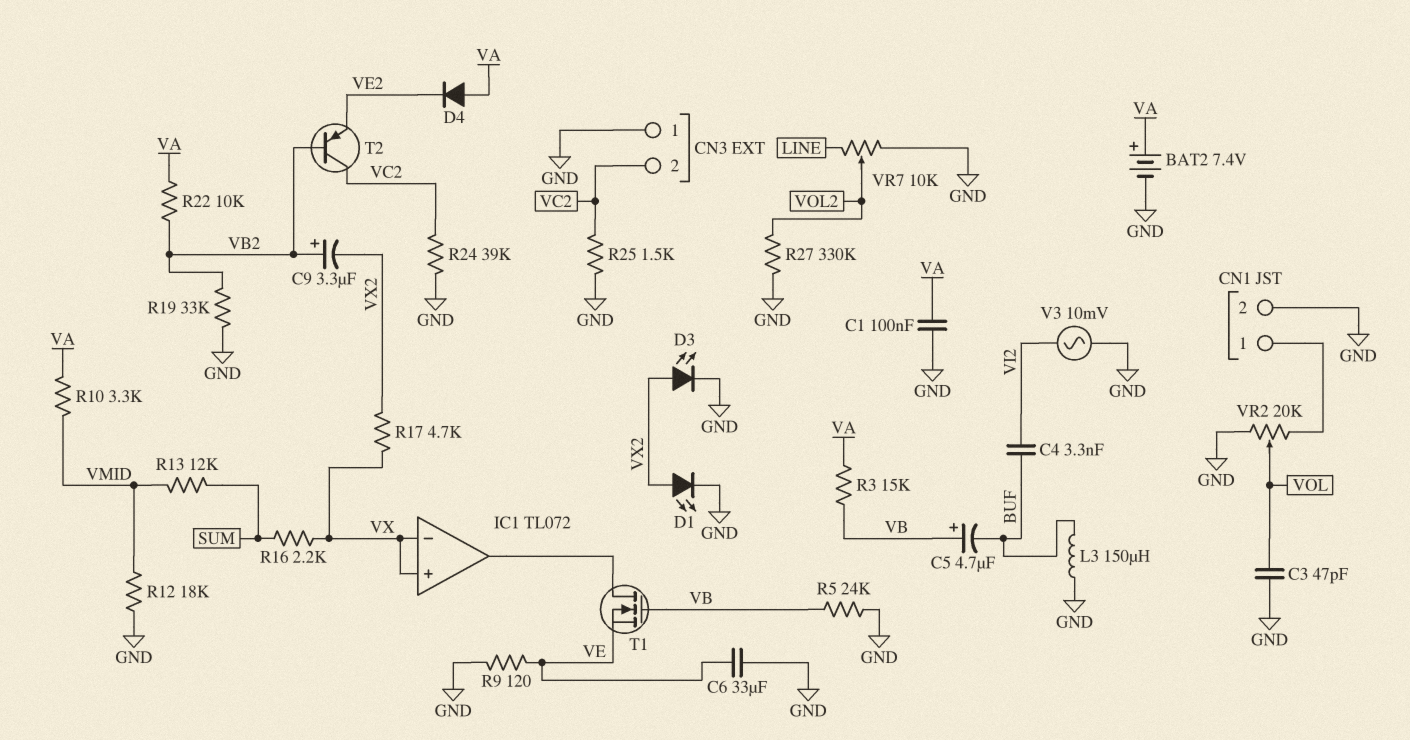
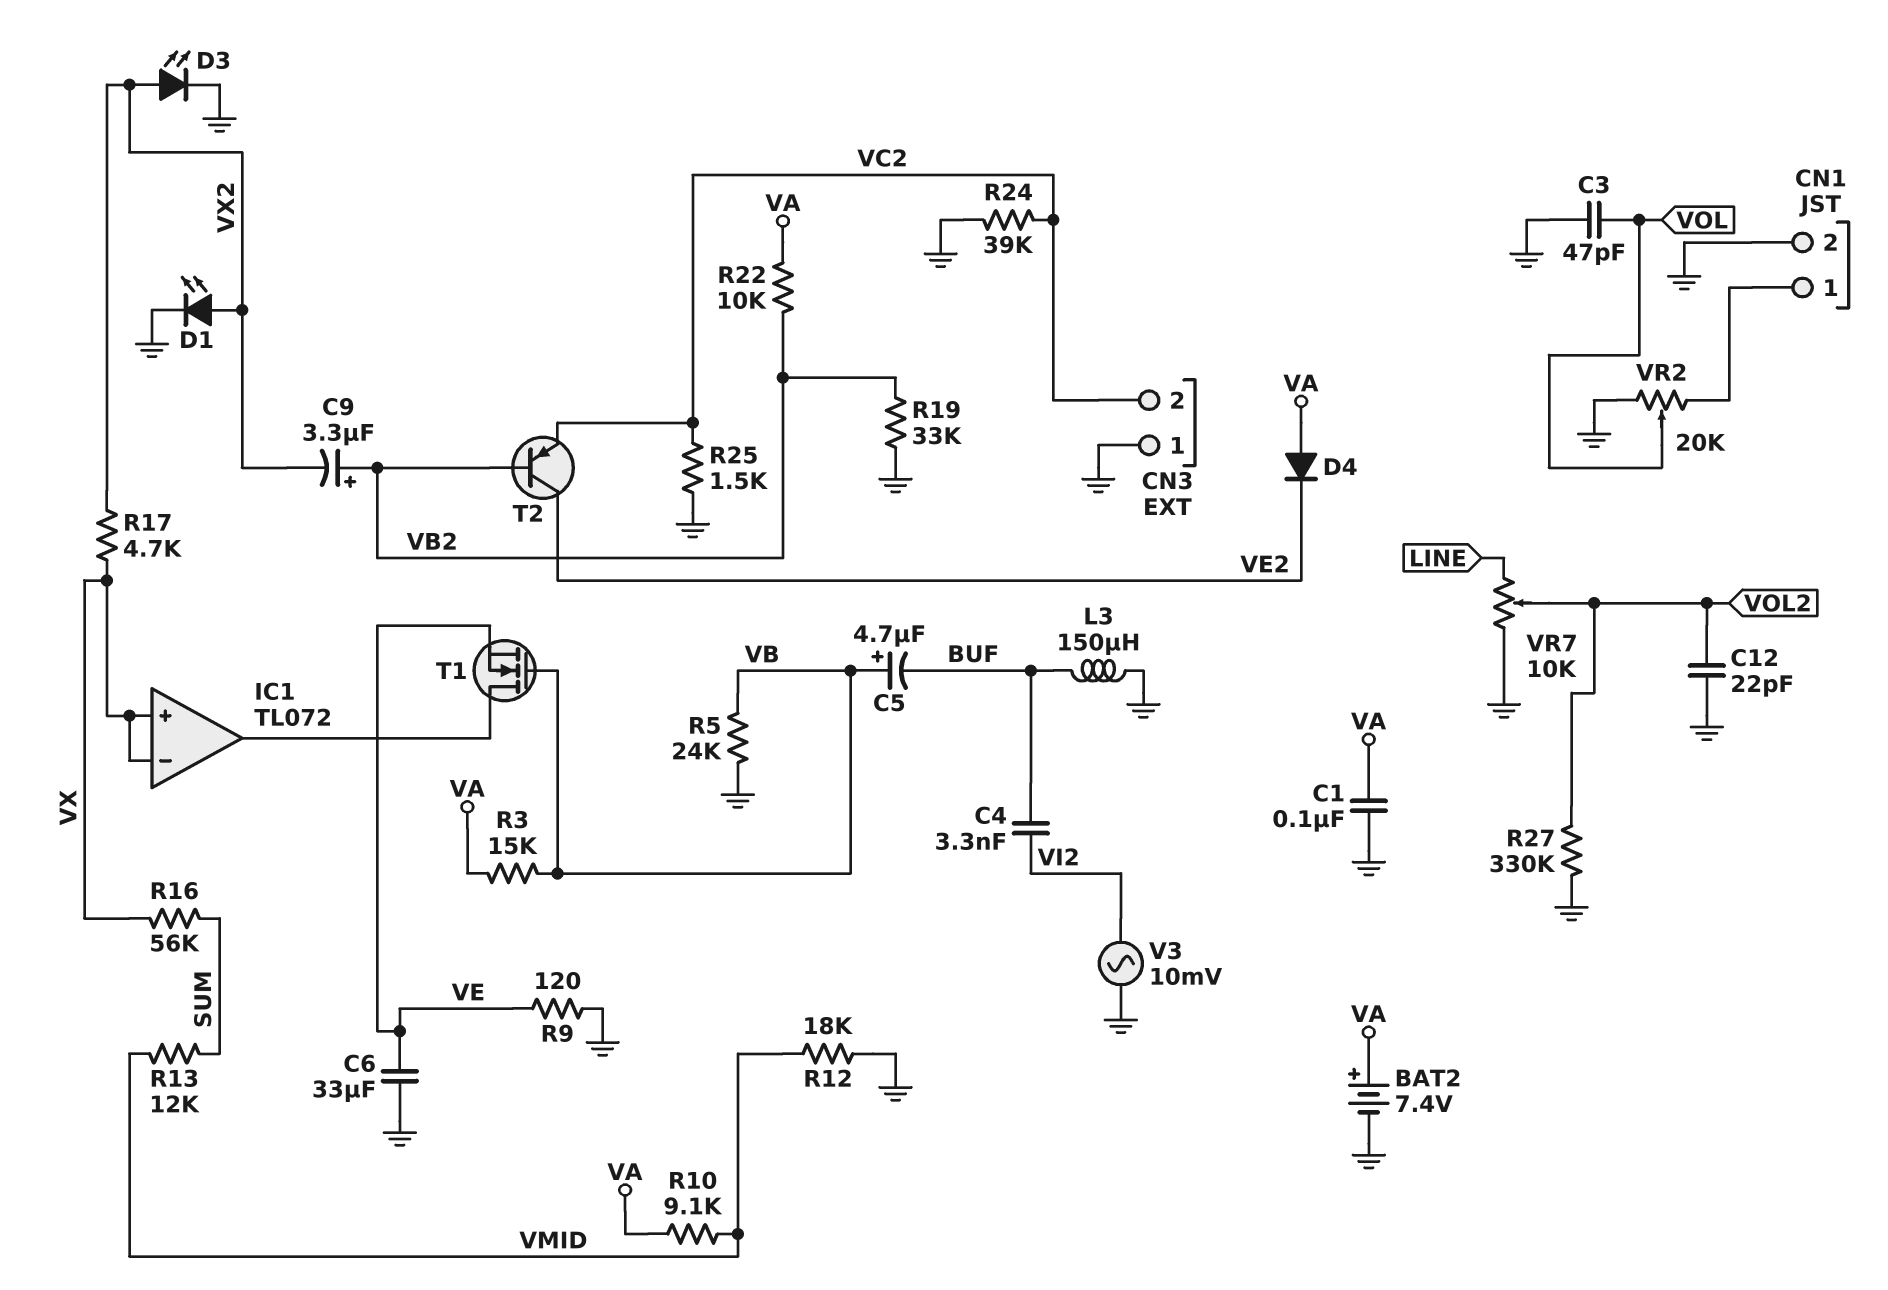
C12: none -> 22pF (GND, VOL2)
R10: 3.3k (VA, VMID) -> 9.1k (VA, VMID)
R16: 2.2k (SUM, VX) -> 56k (SUM, VX)
T2: PNP (B VB2, C VC2, E VE2) -> PNP (B VB2, C VE2, E VC2)

